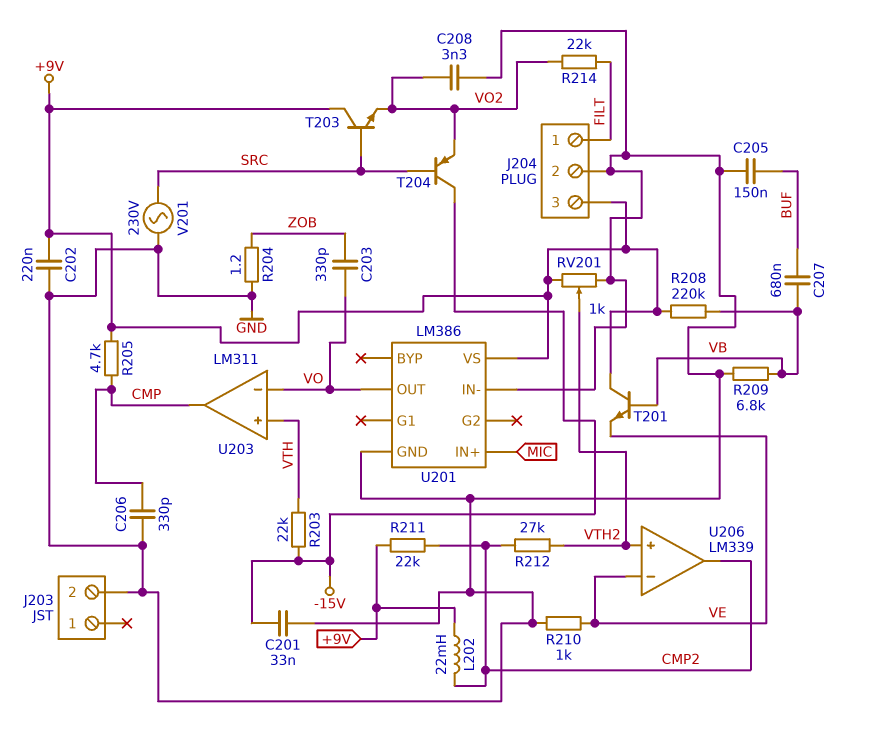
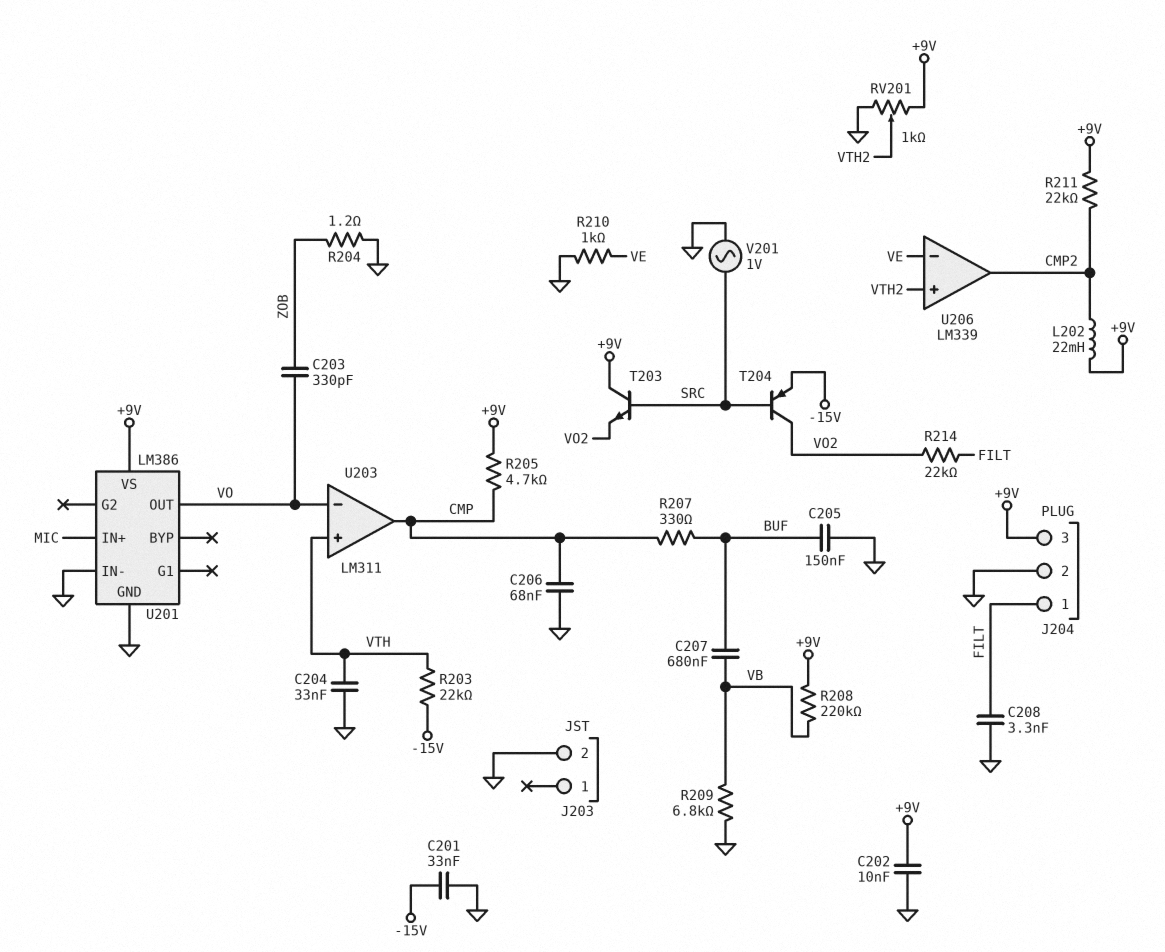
C202: 220nF (+9V, GND) -> 10nF (+9V, GND)
C204: none -> 33nF (GND, VTH)
C206: 330pF (CMP, GND) -> 68nF (CMP, GND)
C208: 3.3nF (GND, VO2) -> 3.3nF (FILT, GND)
R207: none -> 330 (BUF, CMP)
R212: 27k (CMP2, VTH2) -> none
T201: NPN (B VB, C +9V, E VE) -> none
T204: PNP (B SRC, C -15V, E VO2) -> PNP (B SRC, C VO2, E -15V)
V201: AC 230V (GND, SRC) -> AC 1V (GND, SRC)

